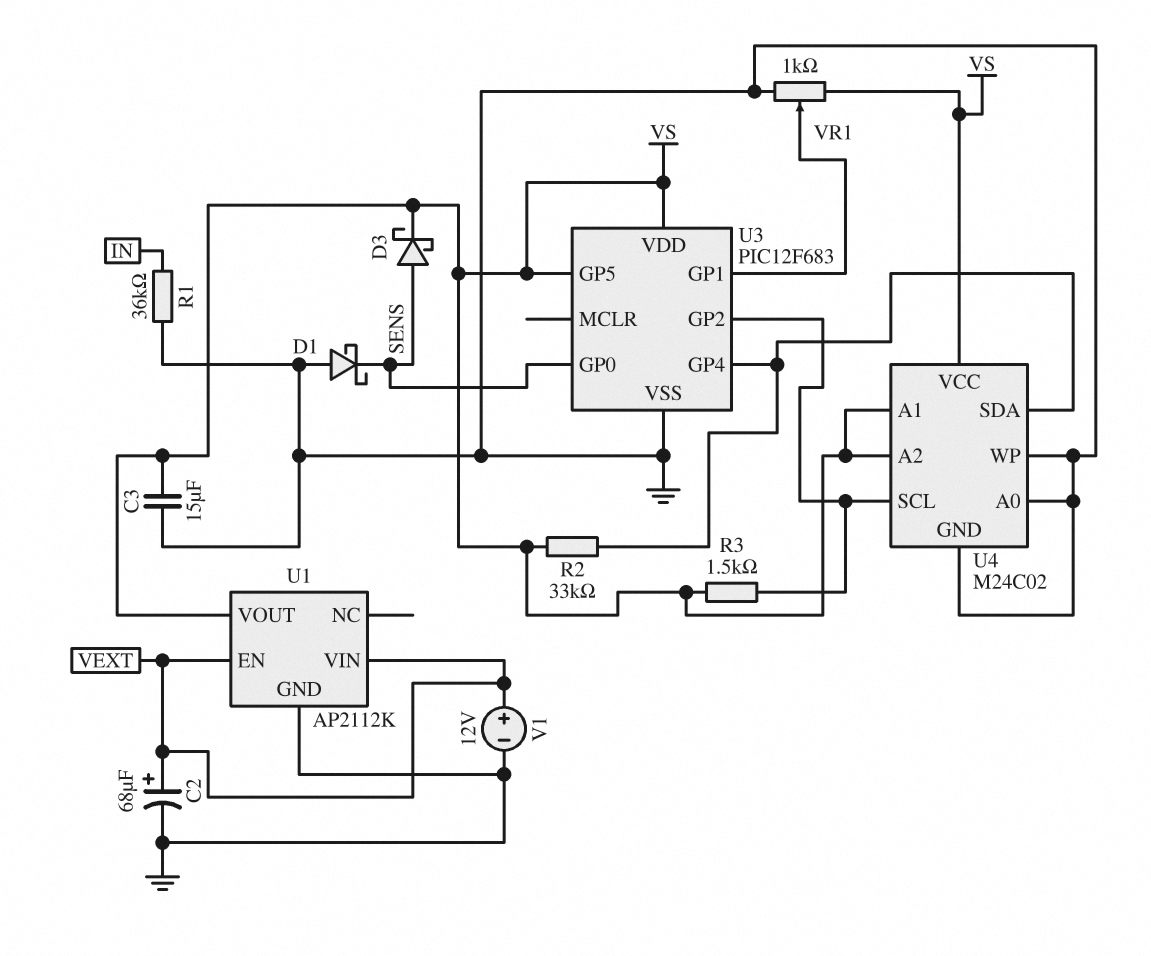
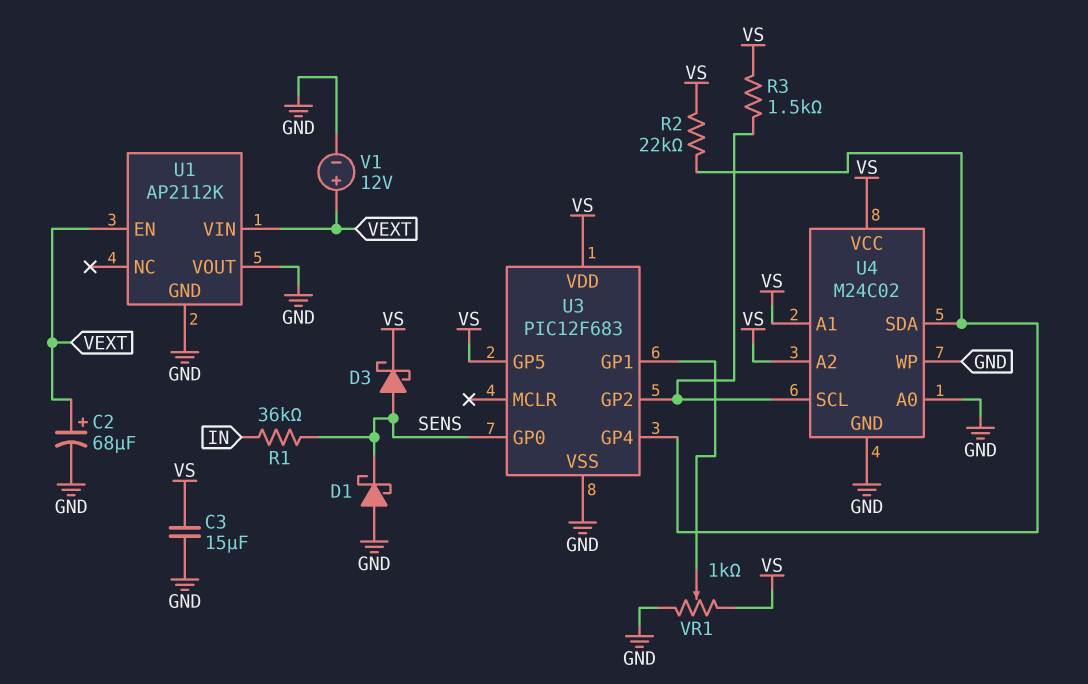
R1: 36k (GND, IN) -> 36k (IN, SENS)
R2: 33k (U3/GP4, VS) -> 22k (U3/GP4, VS)
U1 pin VOUT: VS -> GND

